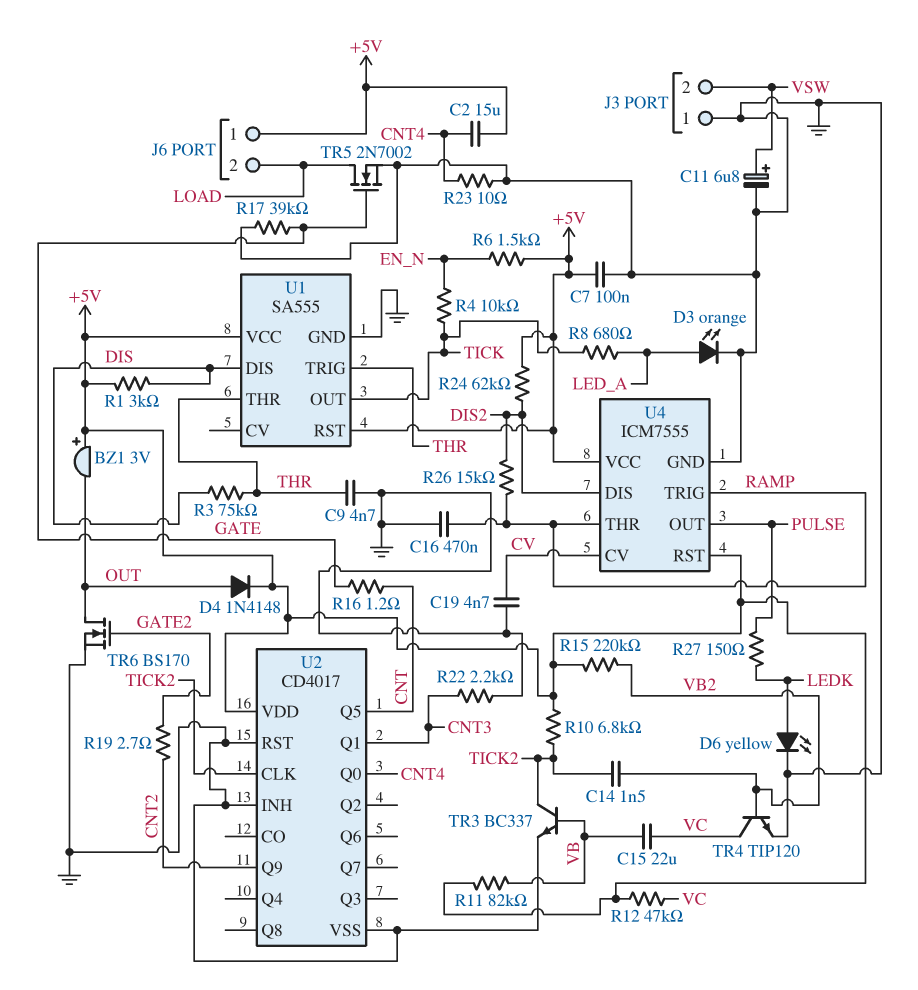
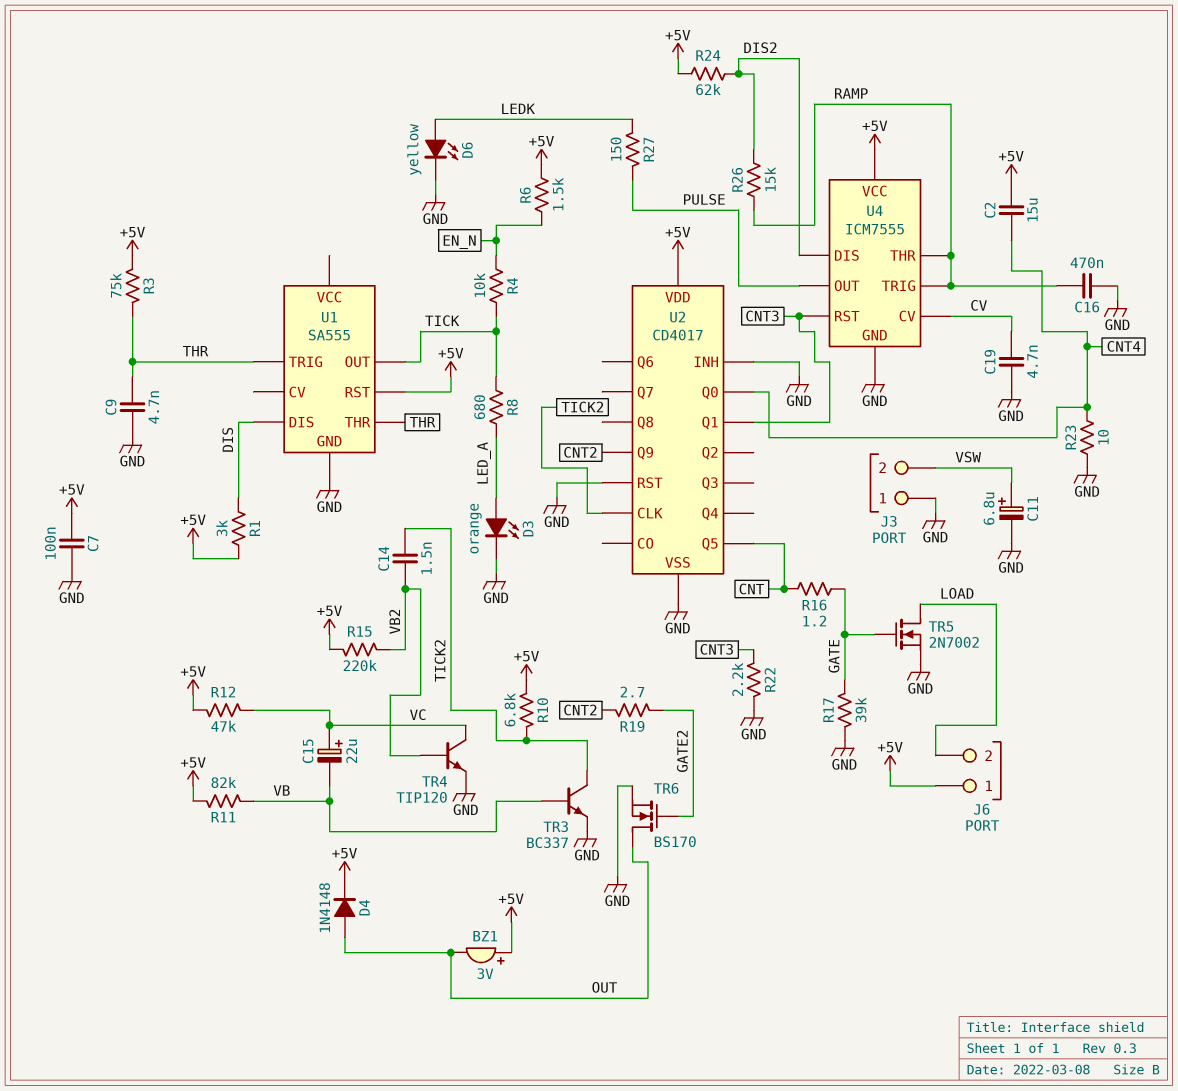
C15: 22uF (VB, VC) -> 22uF (plus VC, minus VB)
R3: 75k (DIS, THR) -> 75k (+5V, THR)
U1 pin VCC: +5V -> none
U4 pin RST: +5V -> CNT3

